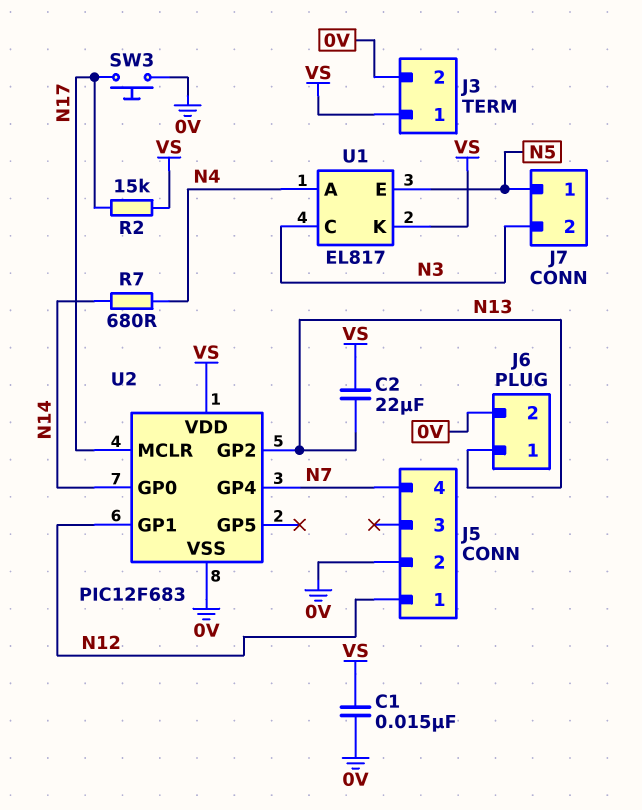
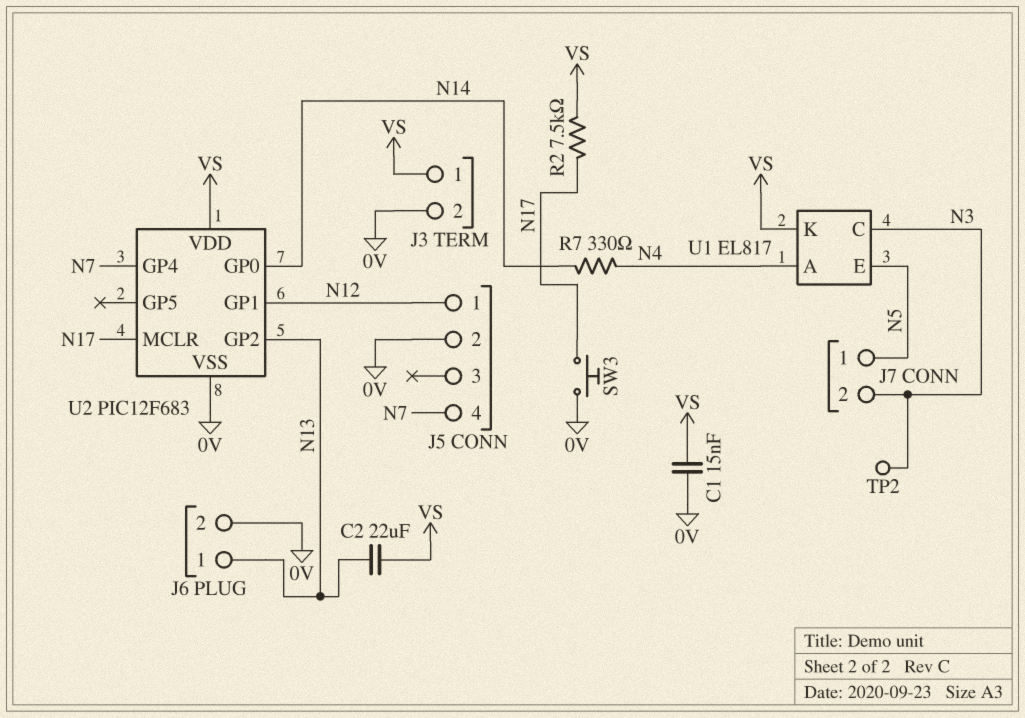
R2: 15k (N17, VS) -> 7.5k (N17, VS)
R7: 680 (N4, N14) -> 330 (N4, N14)
TP2: none -> test point (N3)

